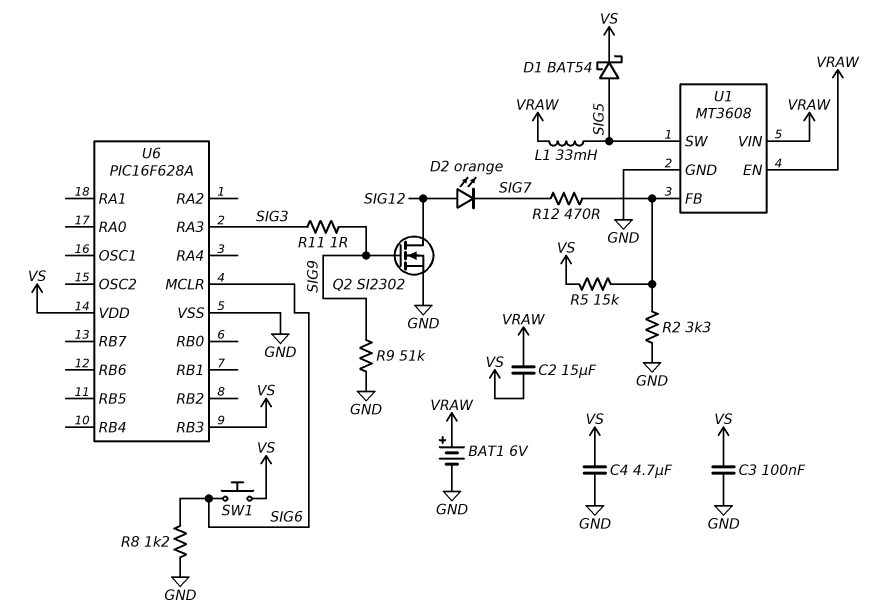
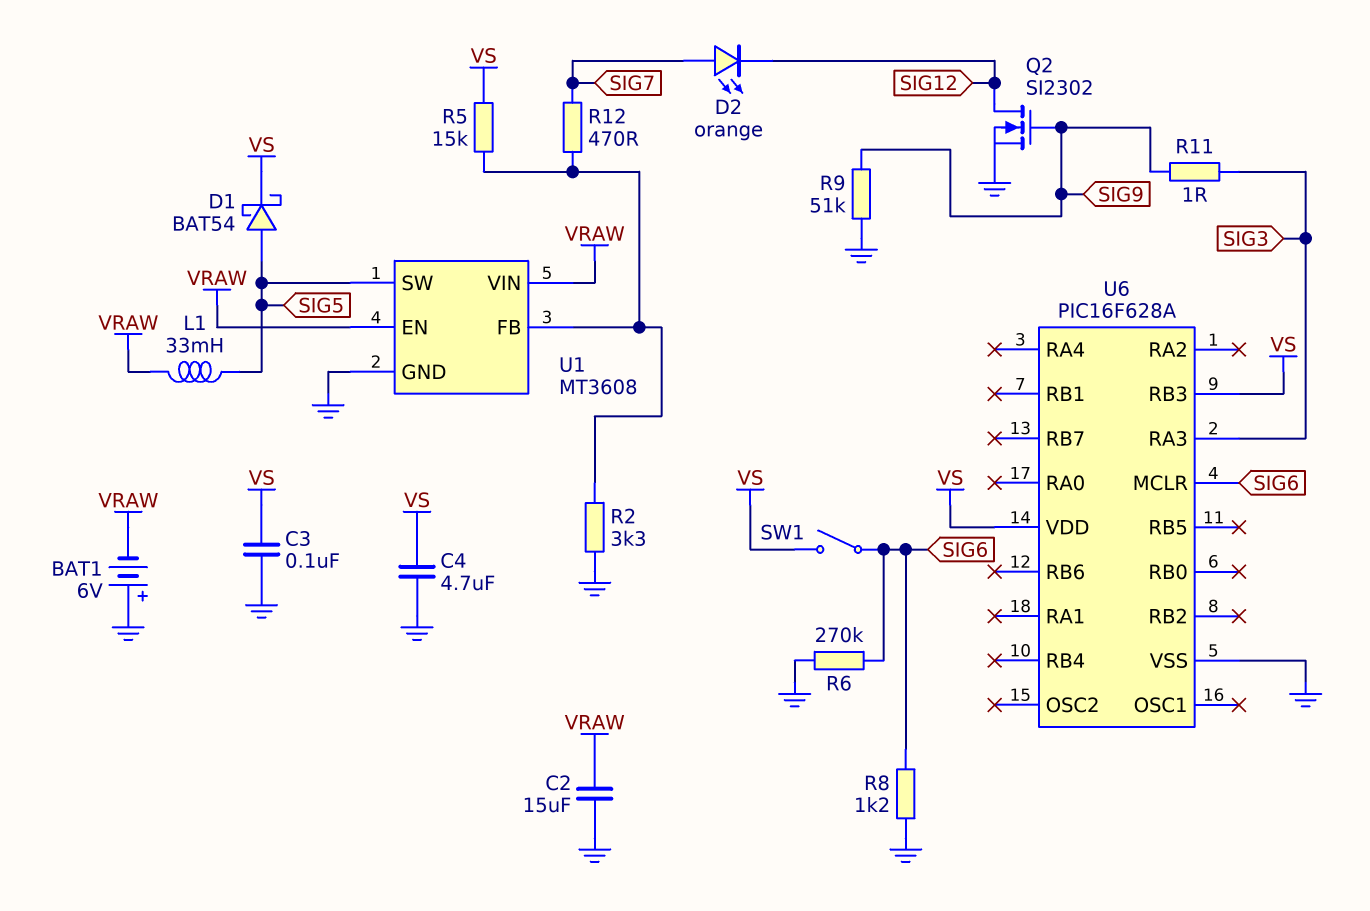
BAT1: 6V (plus VRAW, minus GND) -> 6V (plus GND, minus VRAW)
C2: 15uF (VRAW, VS) -> 15uF (GND, VRAW)
D2: LED orange (A SIG12, K SIG7) -> LED orange (A SIG7, K SIG12)
R6: none -> 270k (GND, SIG6)
SW1: button (SIG6, VS) -> switch (SIG6, VS)

